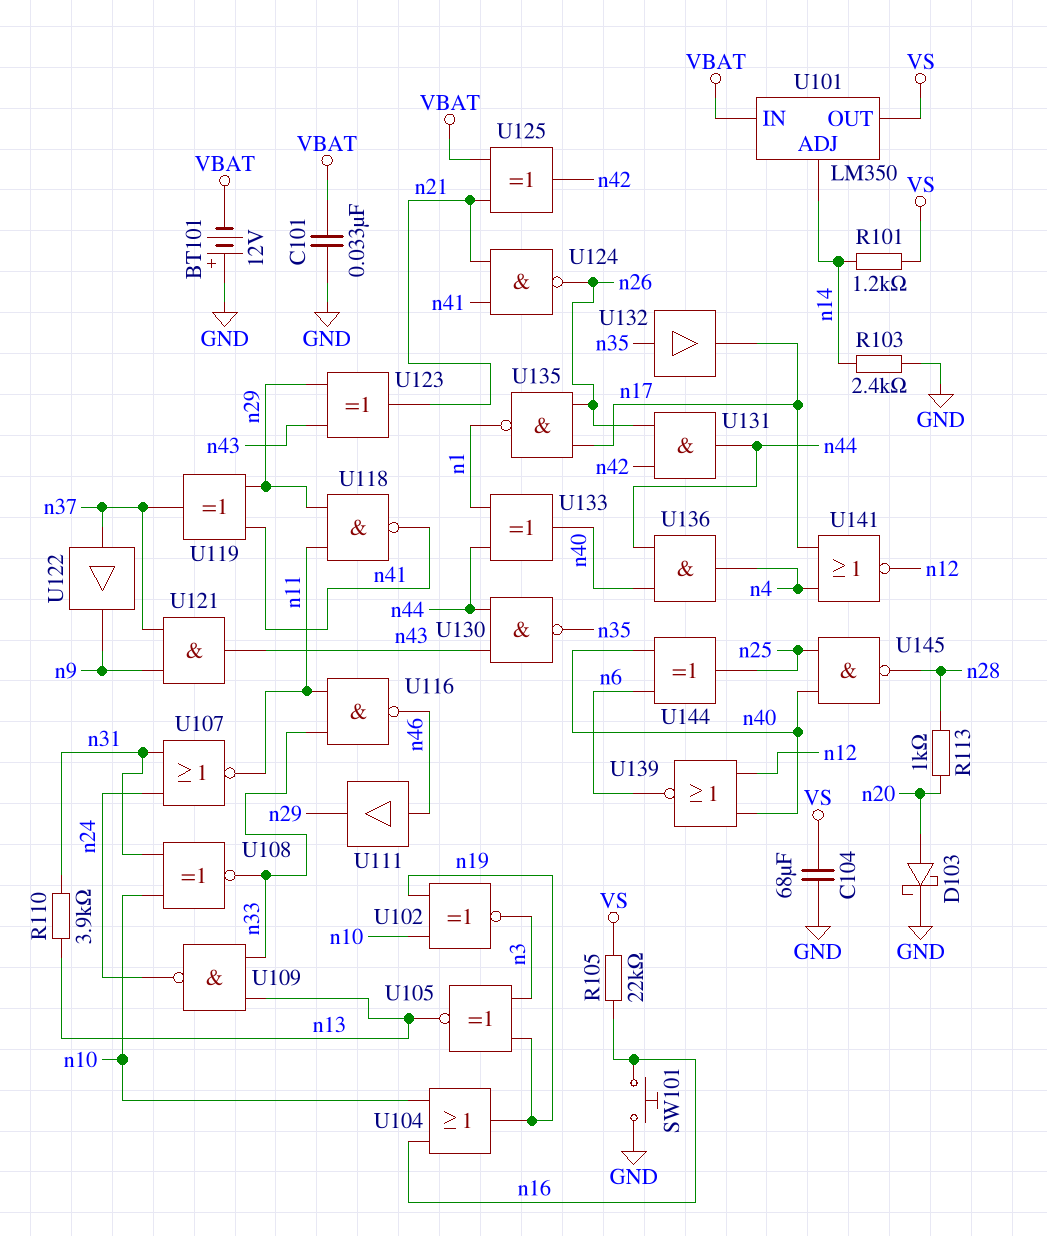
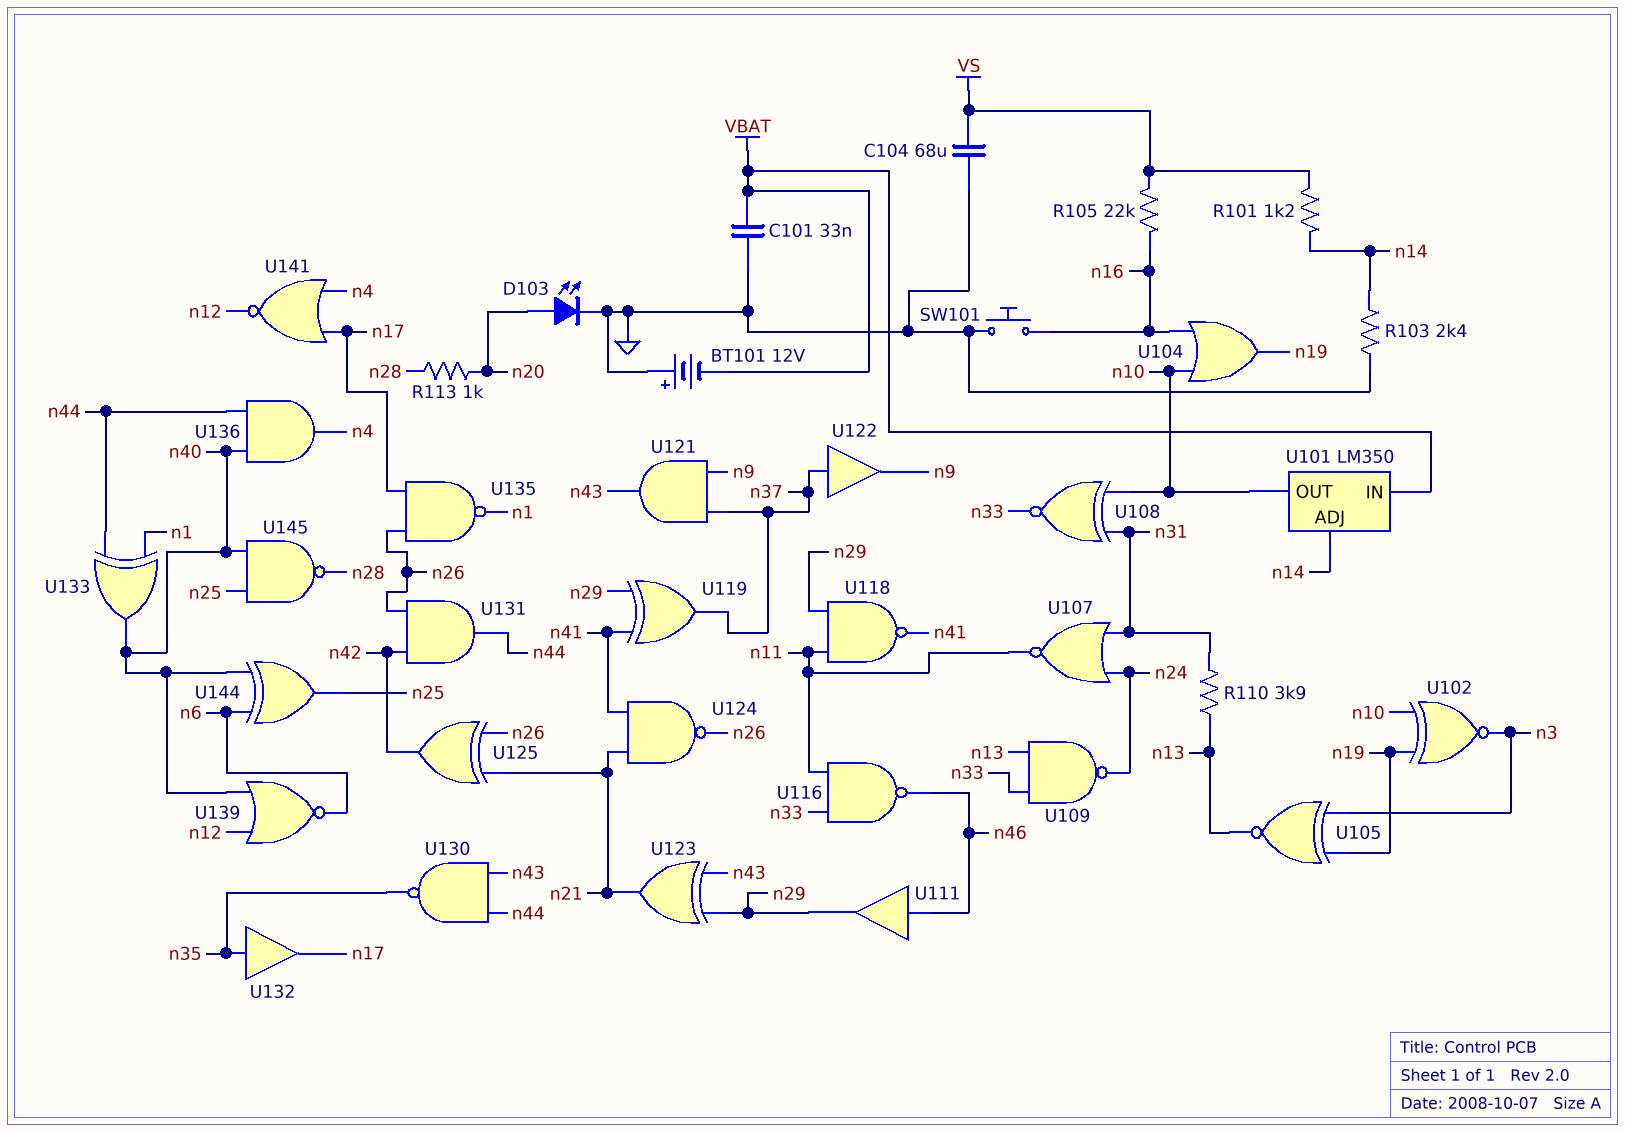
D103: schottky (A n20, K GND) -> LED (A n20, K GND)
U101 pin OUT: VS -> n10
U125: XOR (in VBAT, in n21, out n42) -> XOR (in n21, in n26, out n42)

